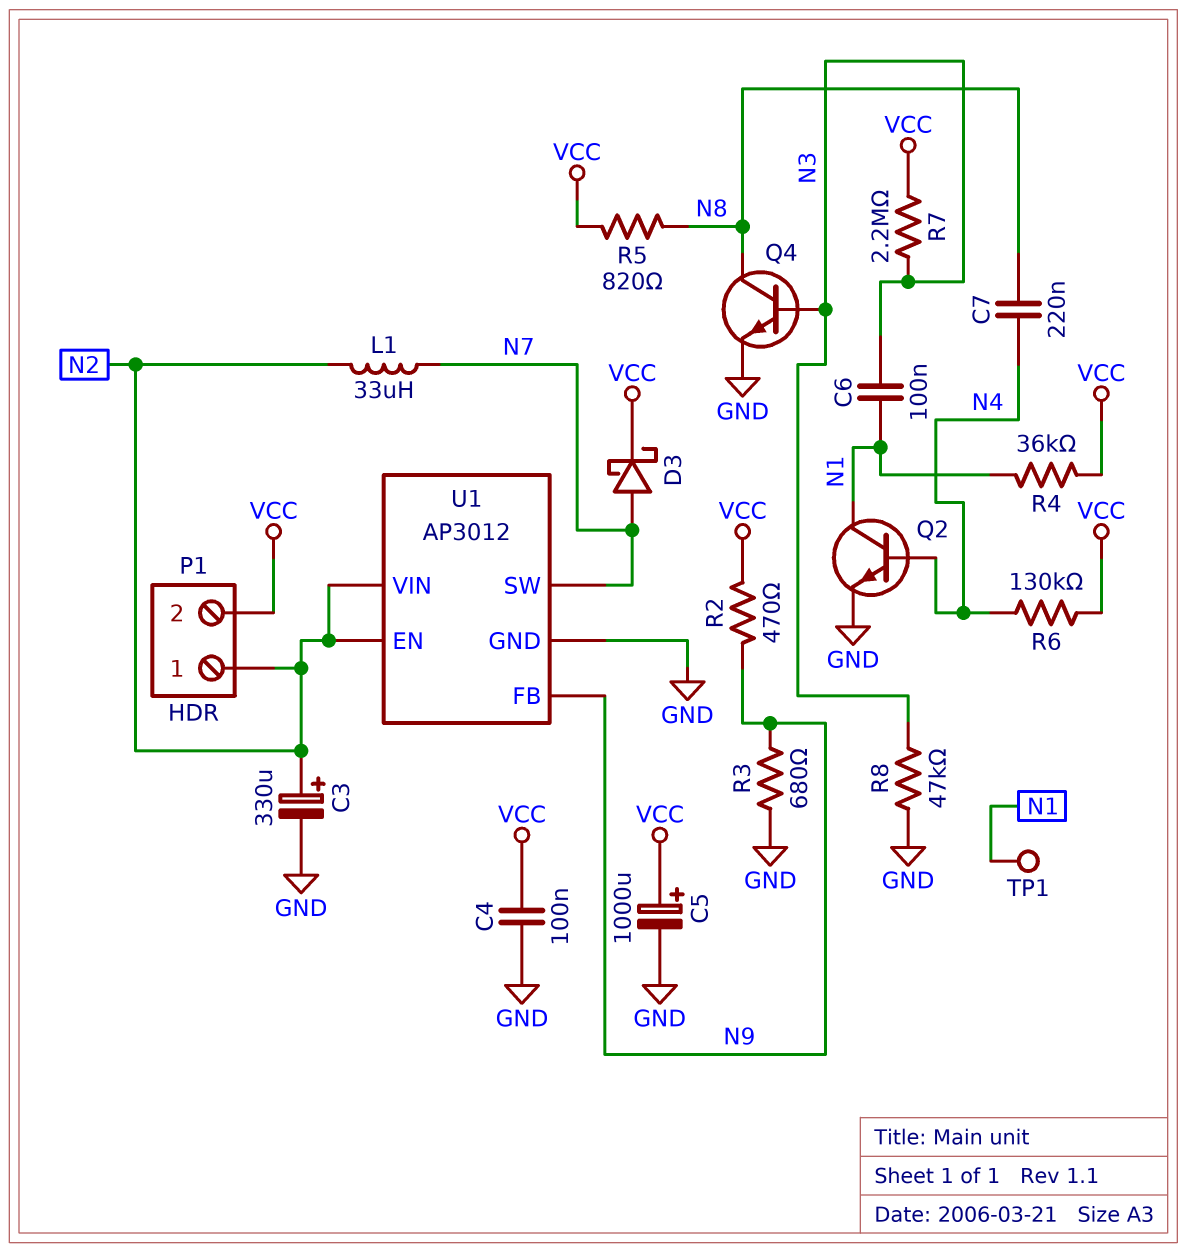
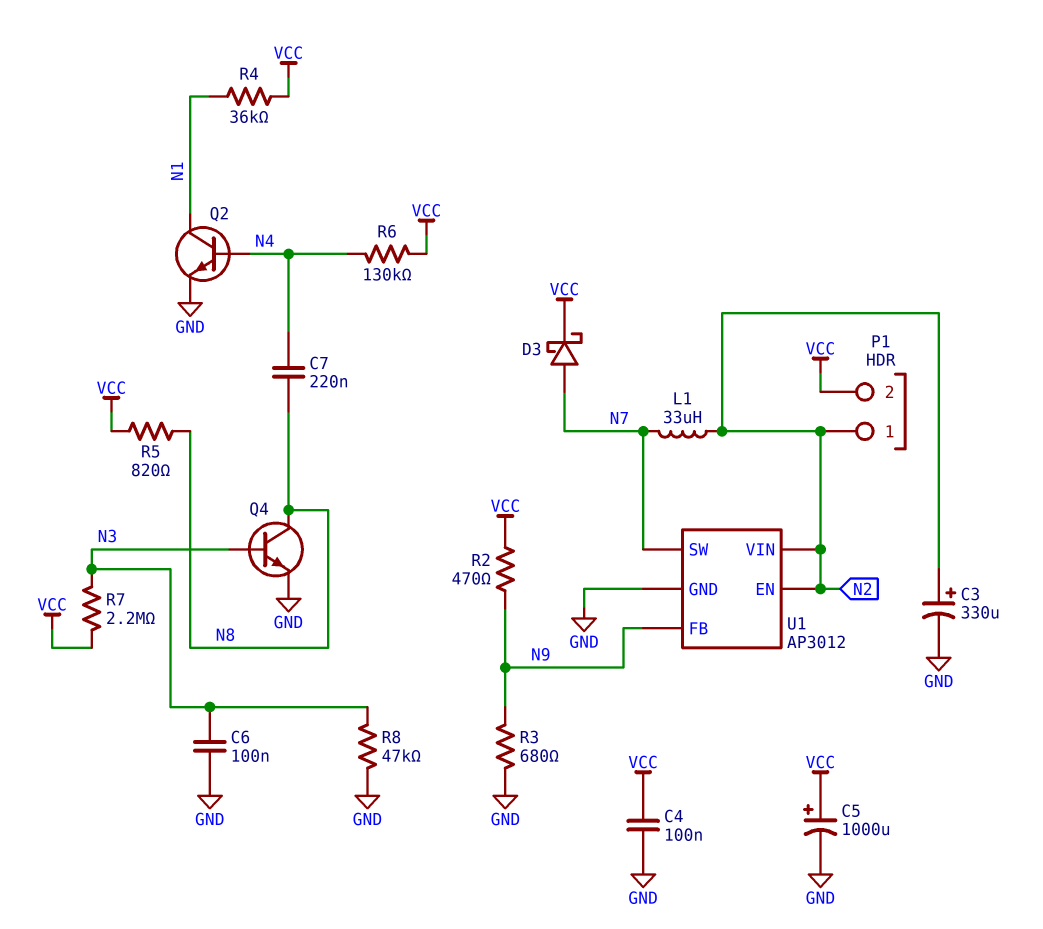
C6: 100nF (N1, N3) -> 100nF (GND, N3)
TP1: test point (N1) -> none

